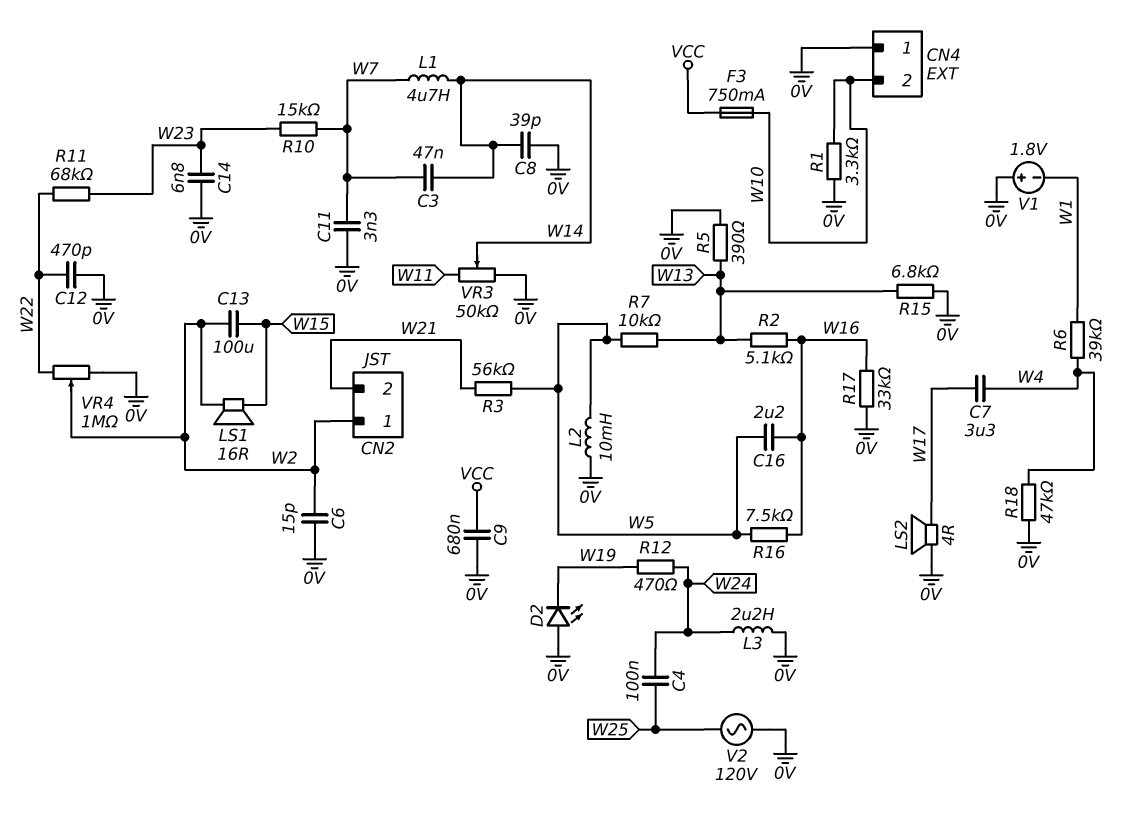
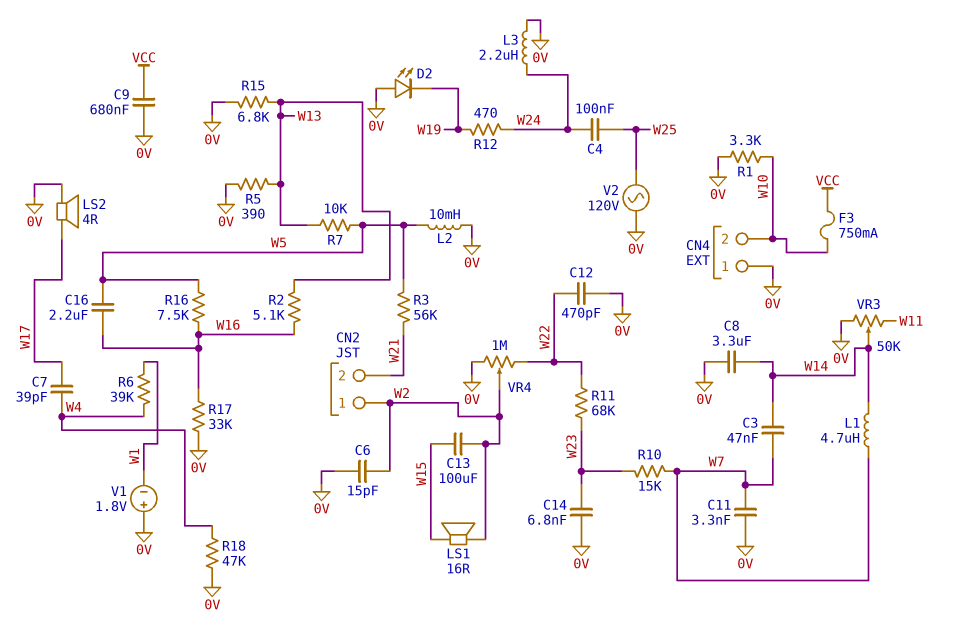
C7: 3.3uF (W4, W17) -> 39pF (W4, W17)
C8: 39pF (0V, W14) -> 3.3uF (0V, W14)

